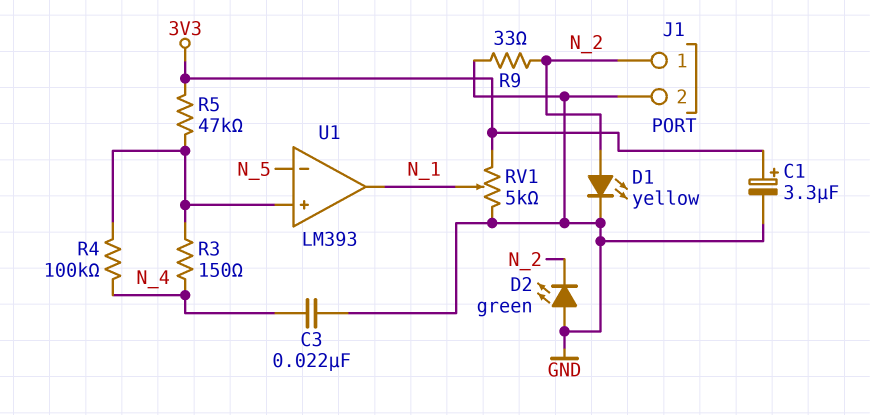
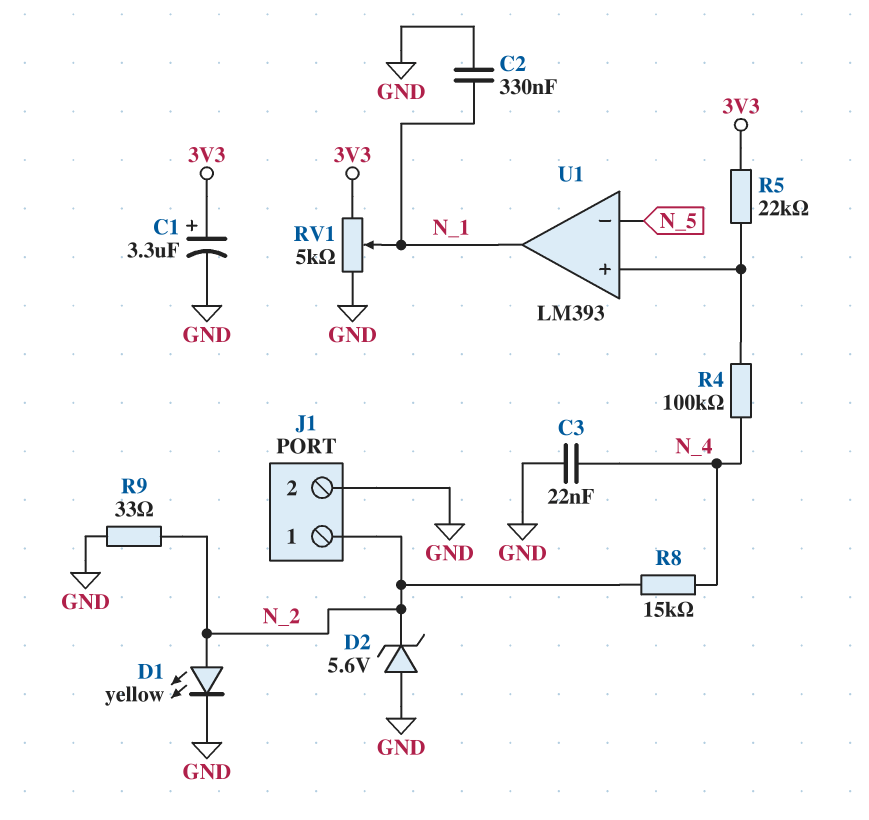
C2: none -> 330nF (GND, N_1)
D2: LED green (A GND, K N_2) -> zener 5.6V (A GND, K N_2)
R3: 150 (N_4, U1/in+) -> none
R5: 47k (3V3, U1/in+) -> 22k (3V3, U1/in+)
R8: none -> 15k (N_2, N_4)

